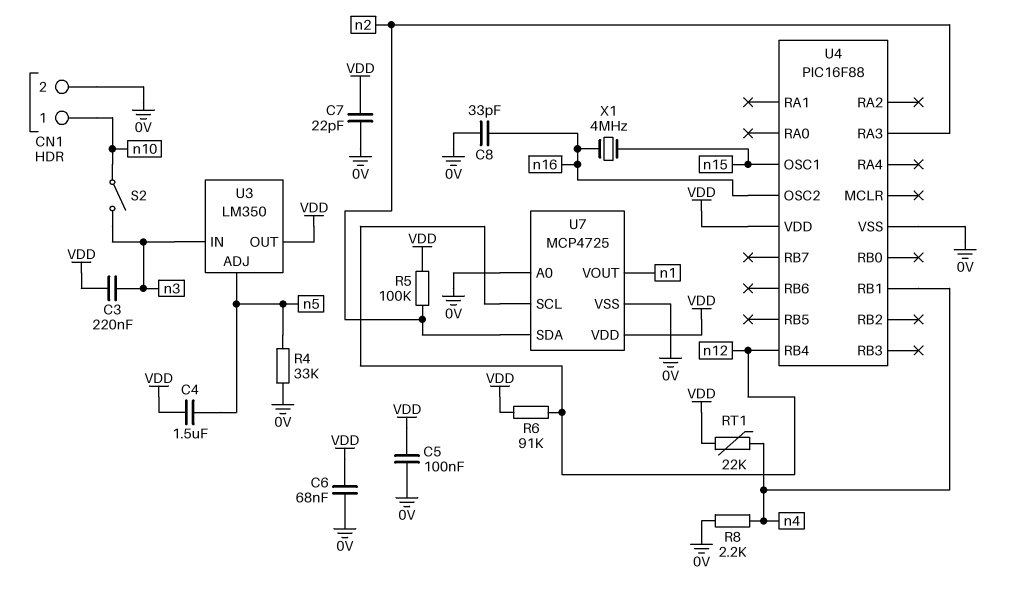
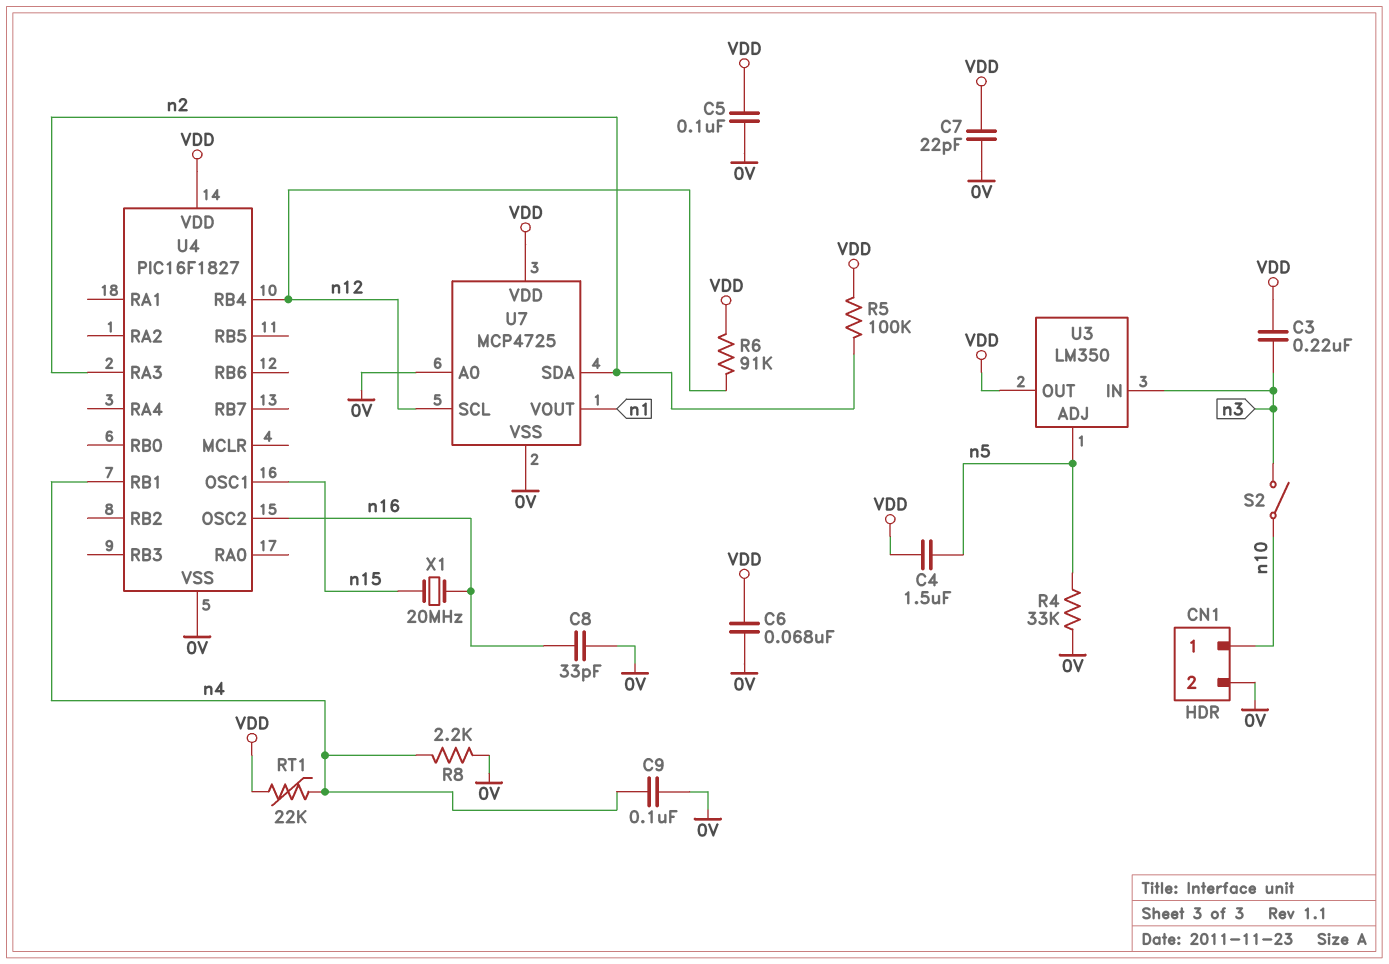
C9: none -> 100nF (0V, n4)
U4: PIC16F88 -> PIC16F1827
X1: 4MHz (n15, n16) -> 20MHz (n15, n16)

